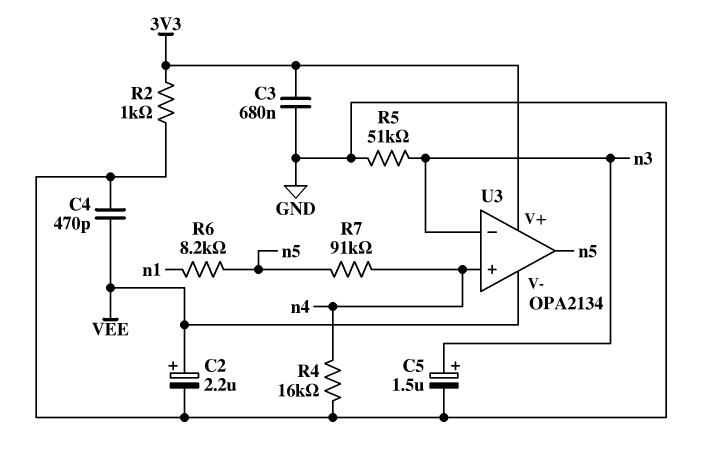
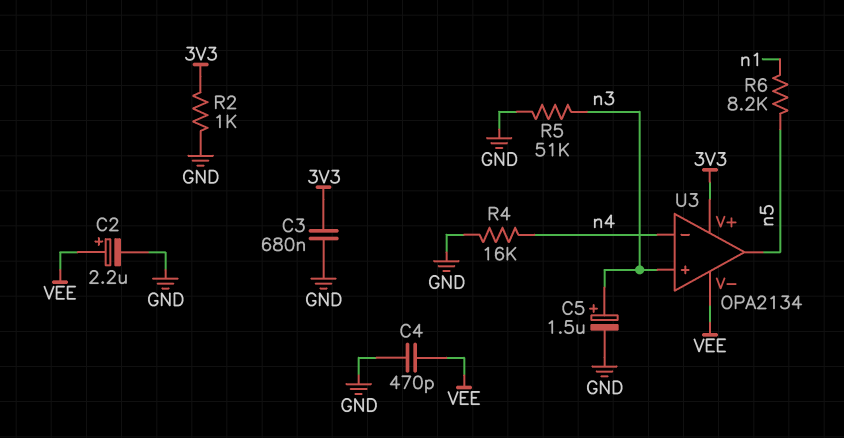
R7: 91k (n4, n5) -> none
U3 pin in+: n4 -> n3
U3 pin in-: n3 -> n4

